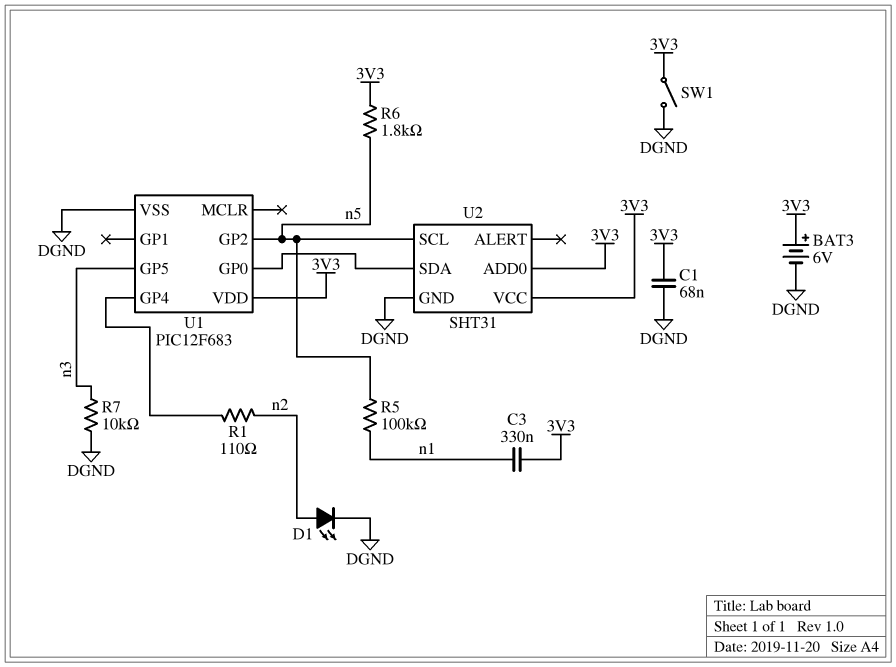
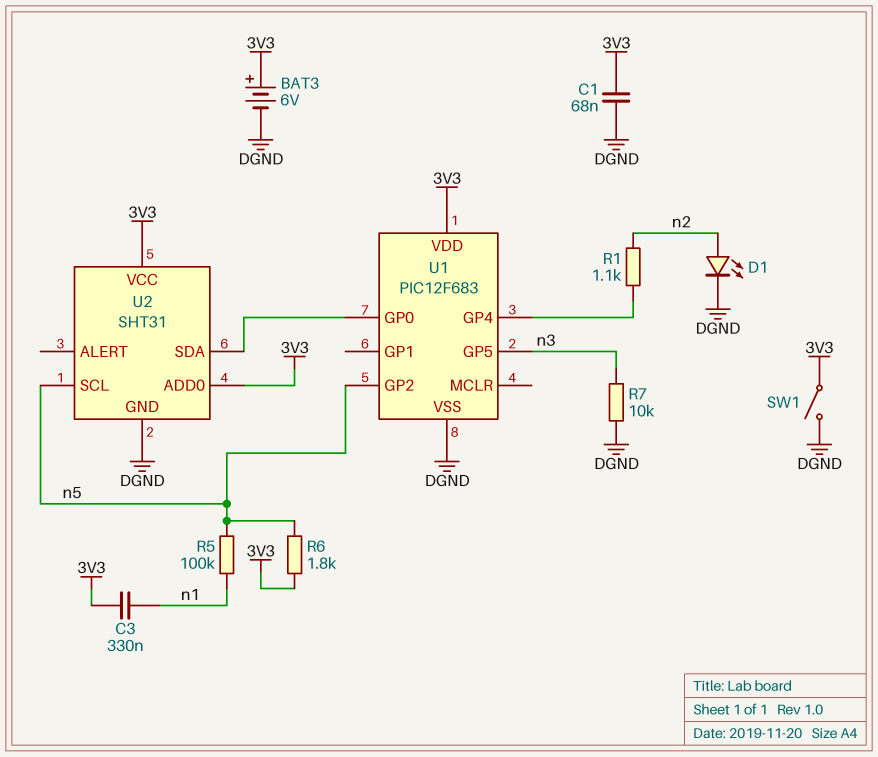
R1: 110 (U1/GP4, n2) -> 1.1k (U1/GP4, n2)

